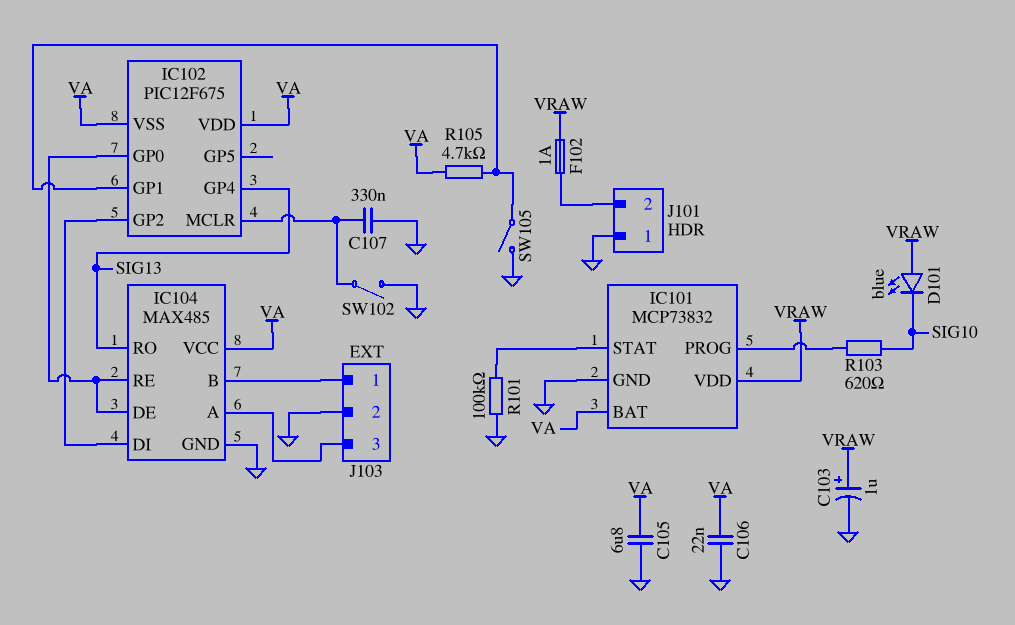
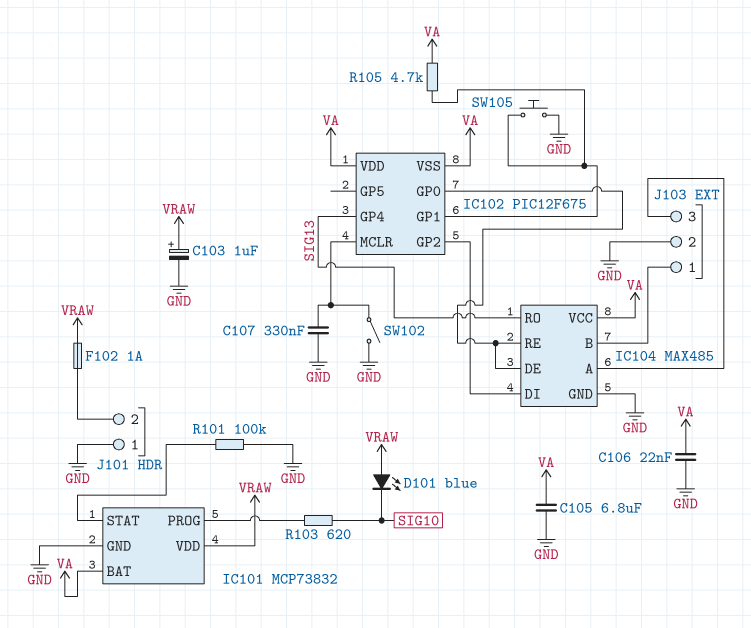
SW105: switch (GND, IC102/GP1) -> button (GND, IC102/GP1)

